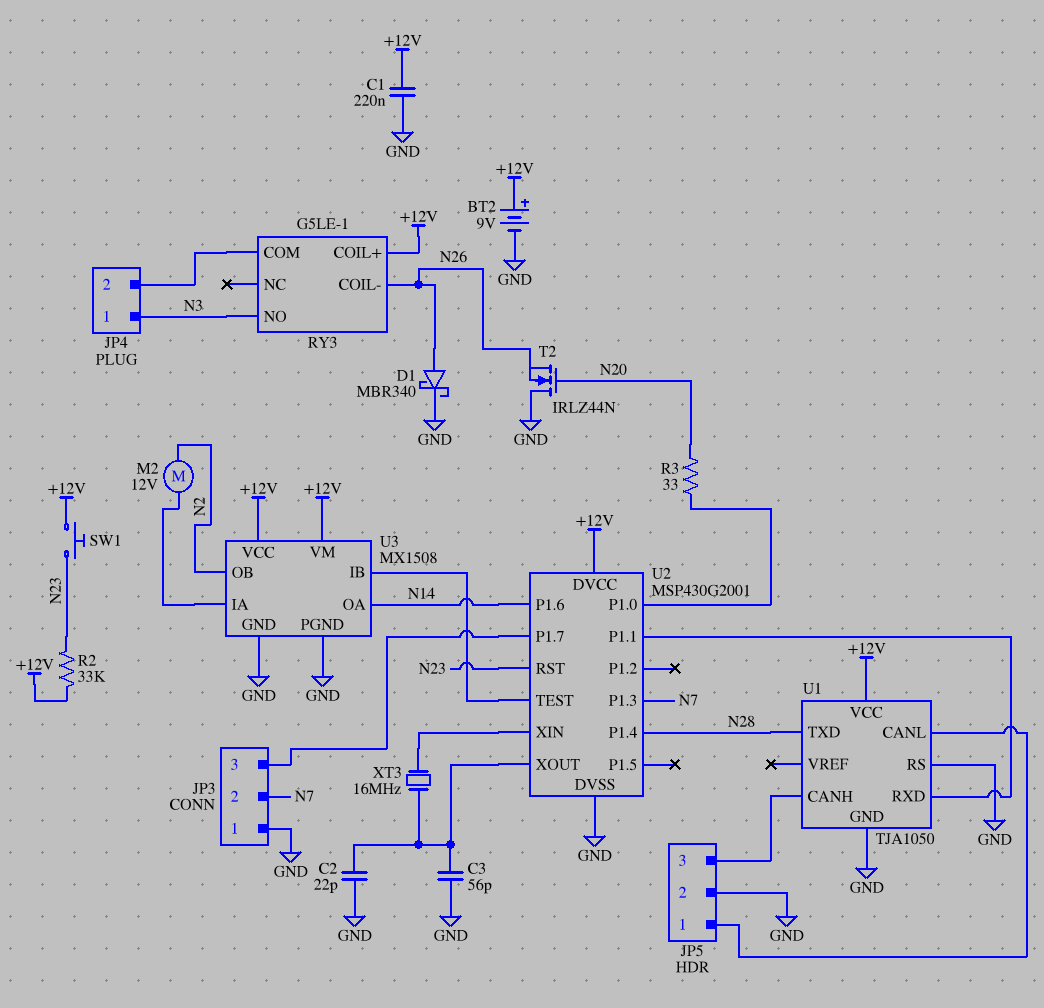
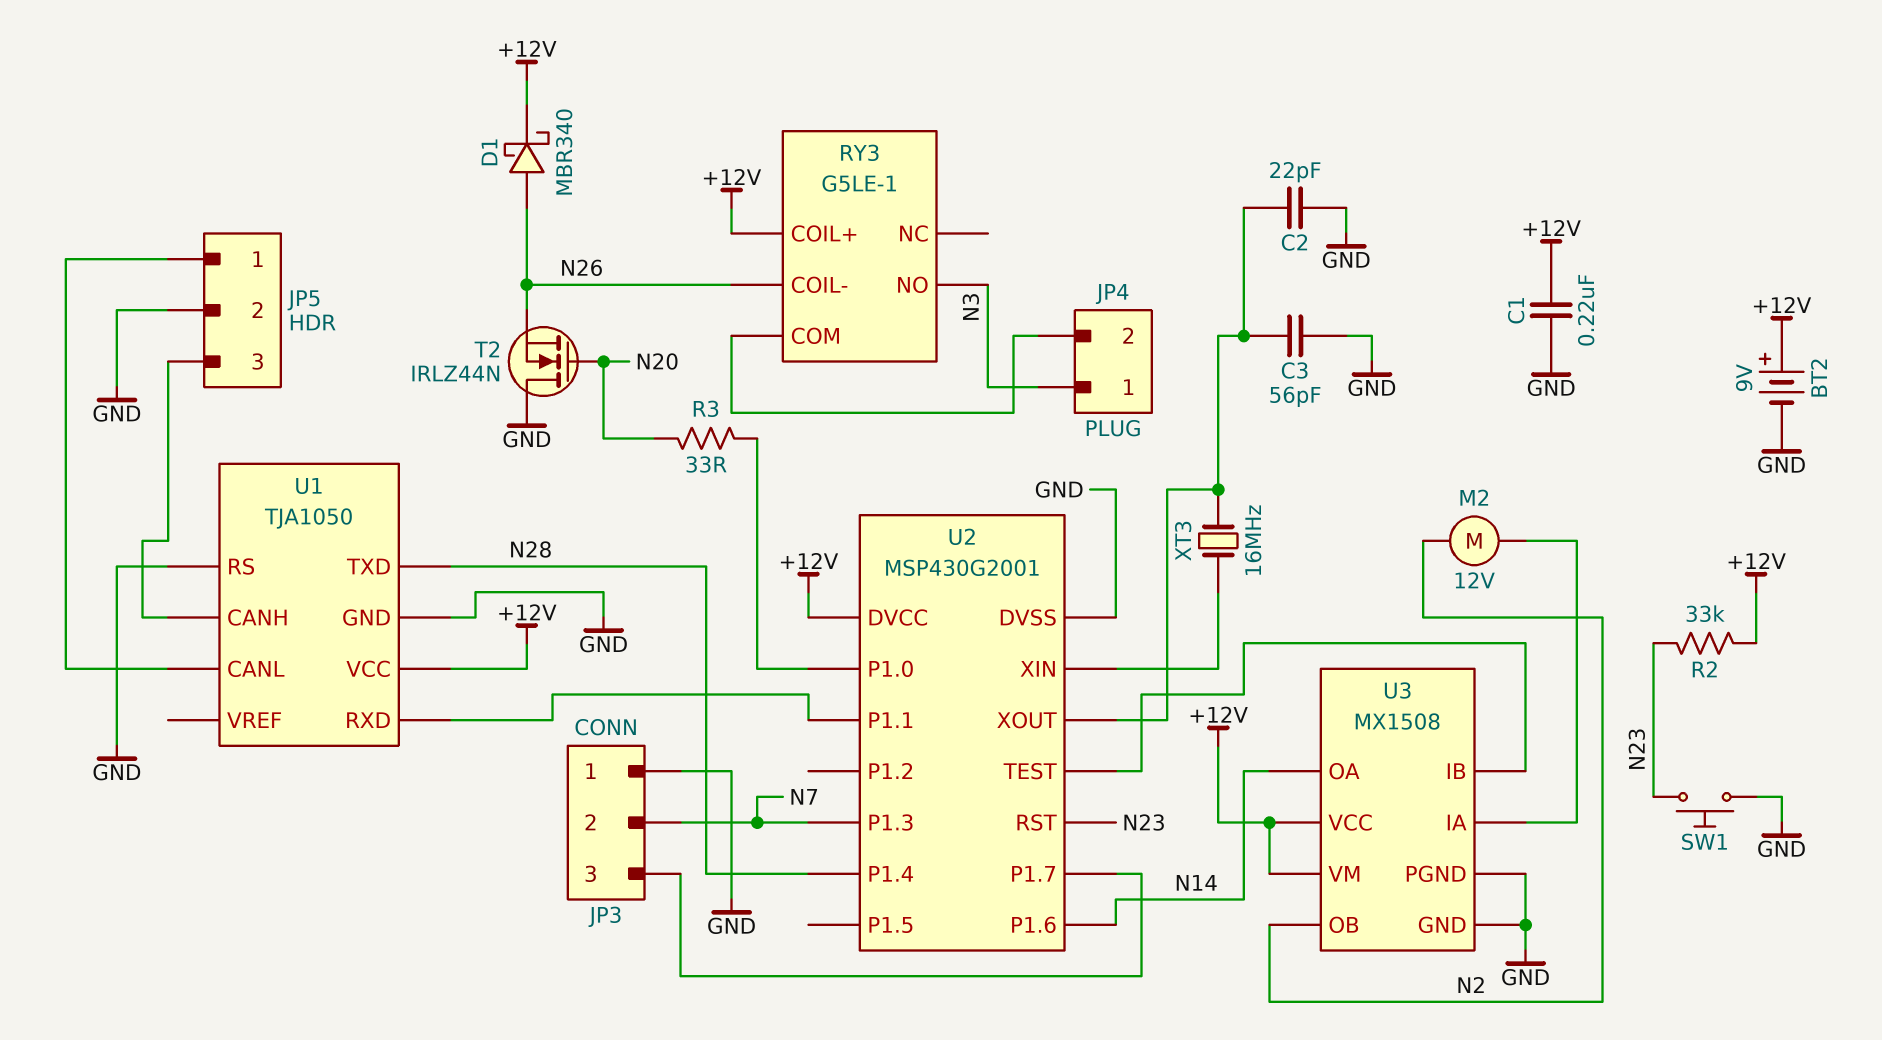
D1: schottky MBR340 (A N26, K GND) -> schottky MBR340 (A N26, K +12V)
SW1: button (+12V, N23) -> button (GND, N23)

